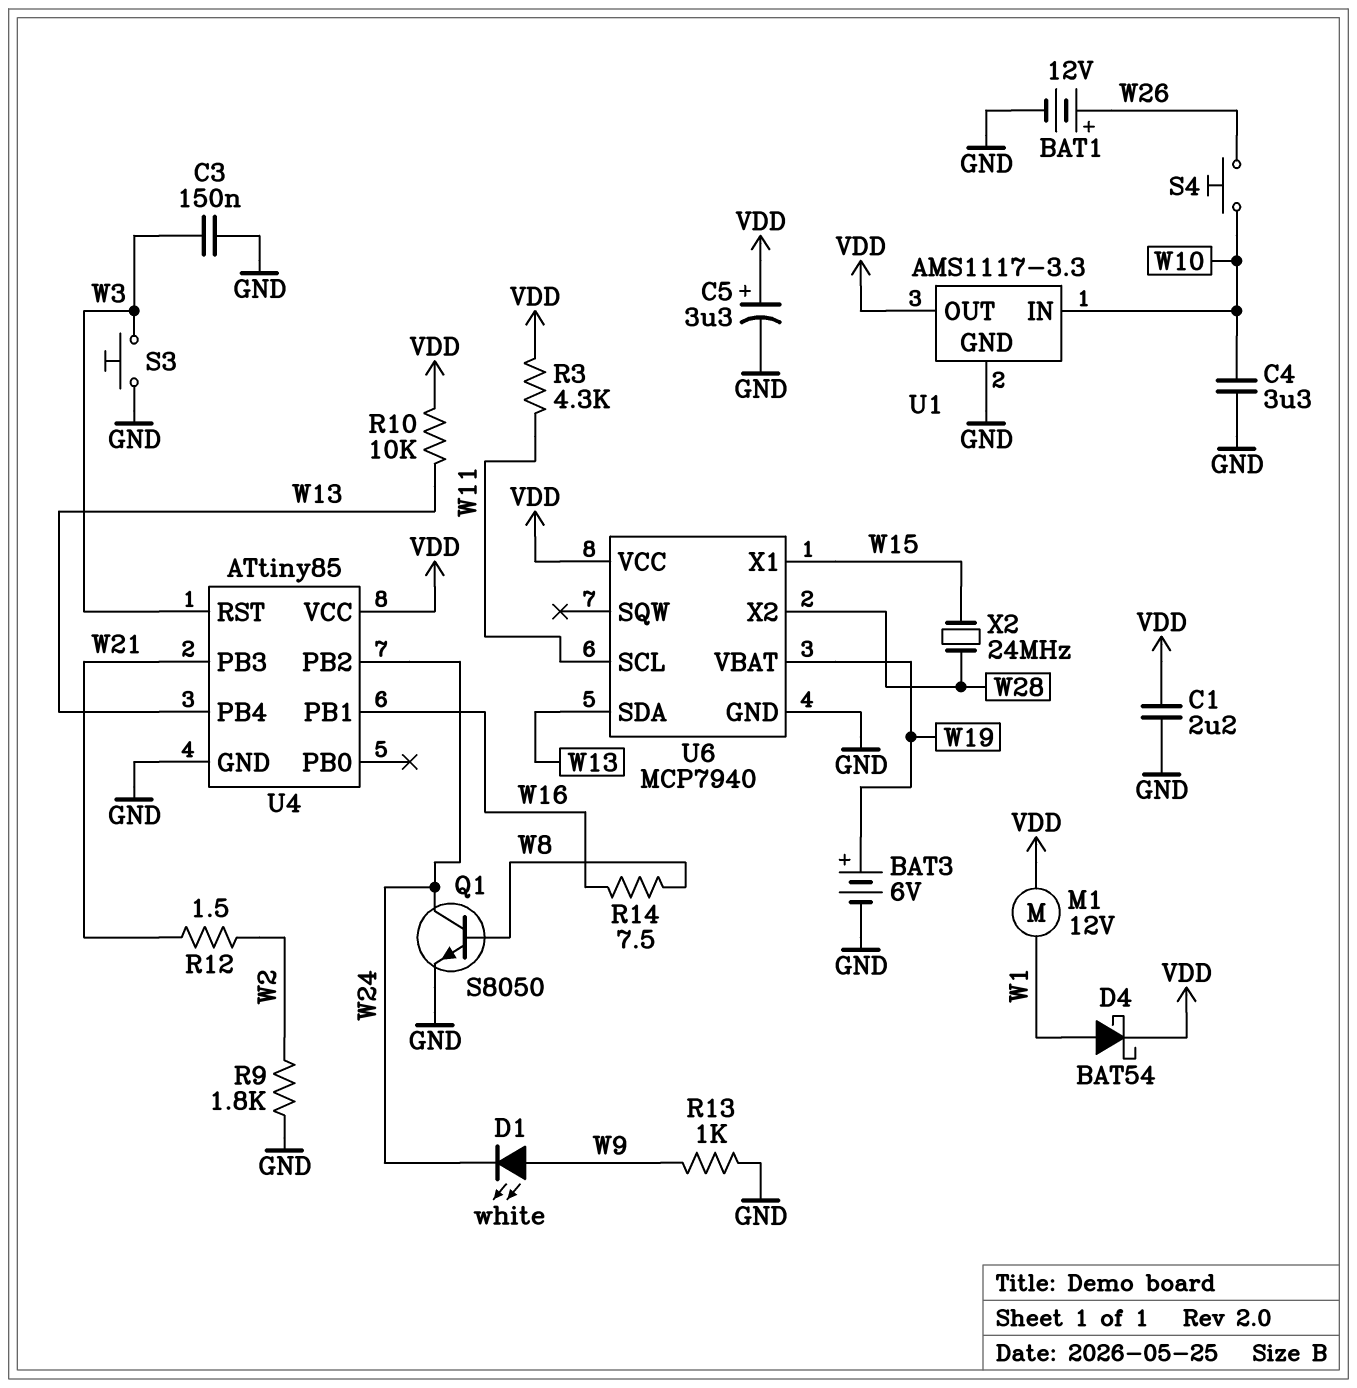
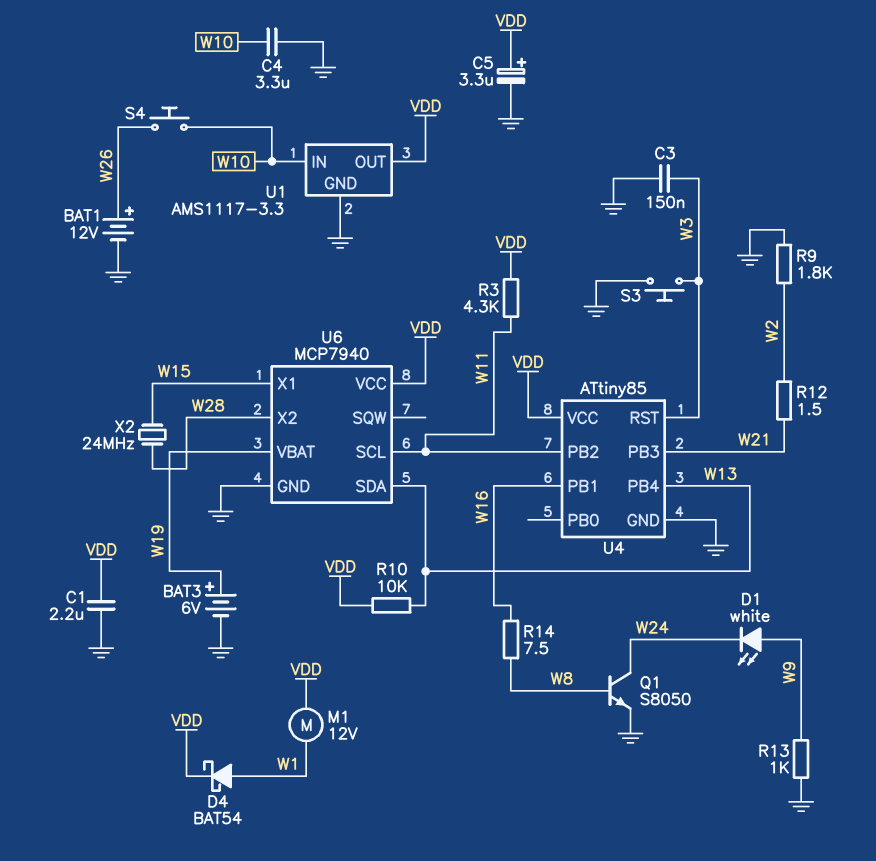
U4 pin PB2: W24 -> W11

